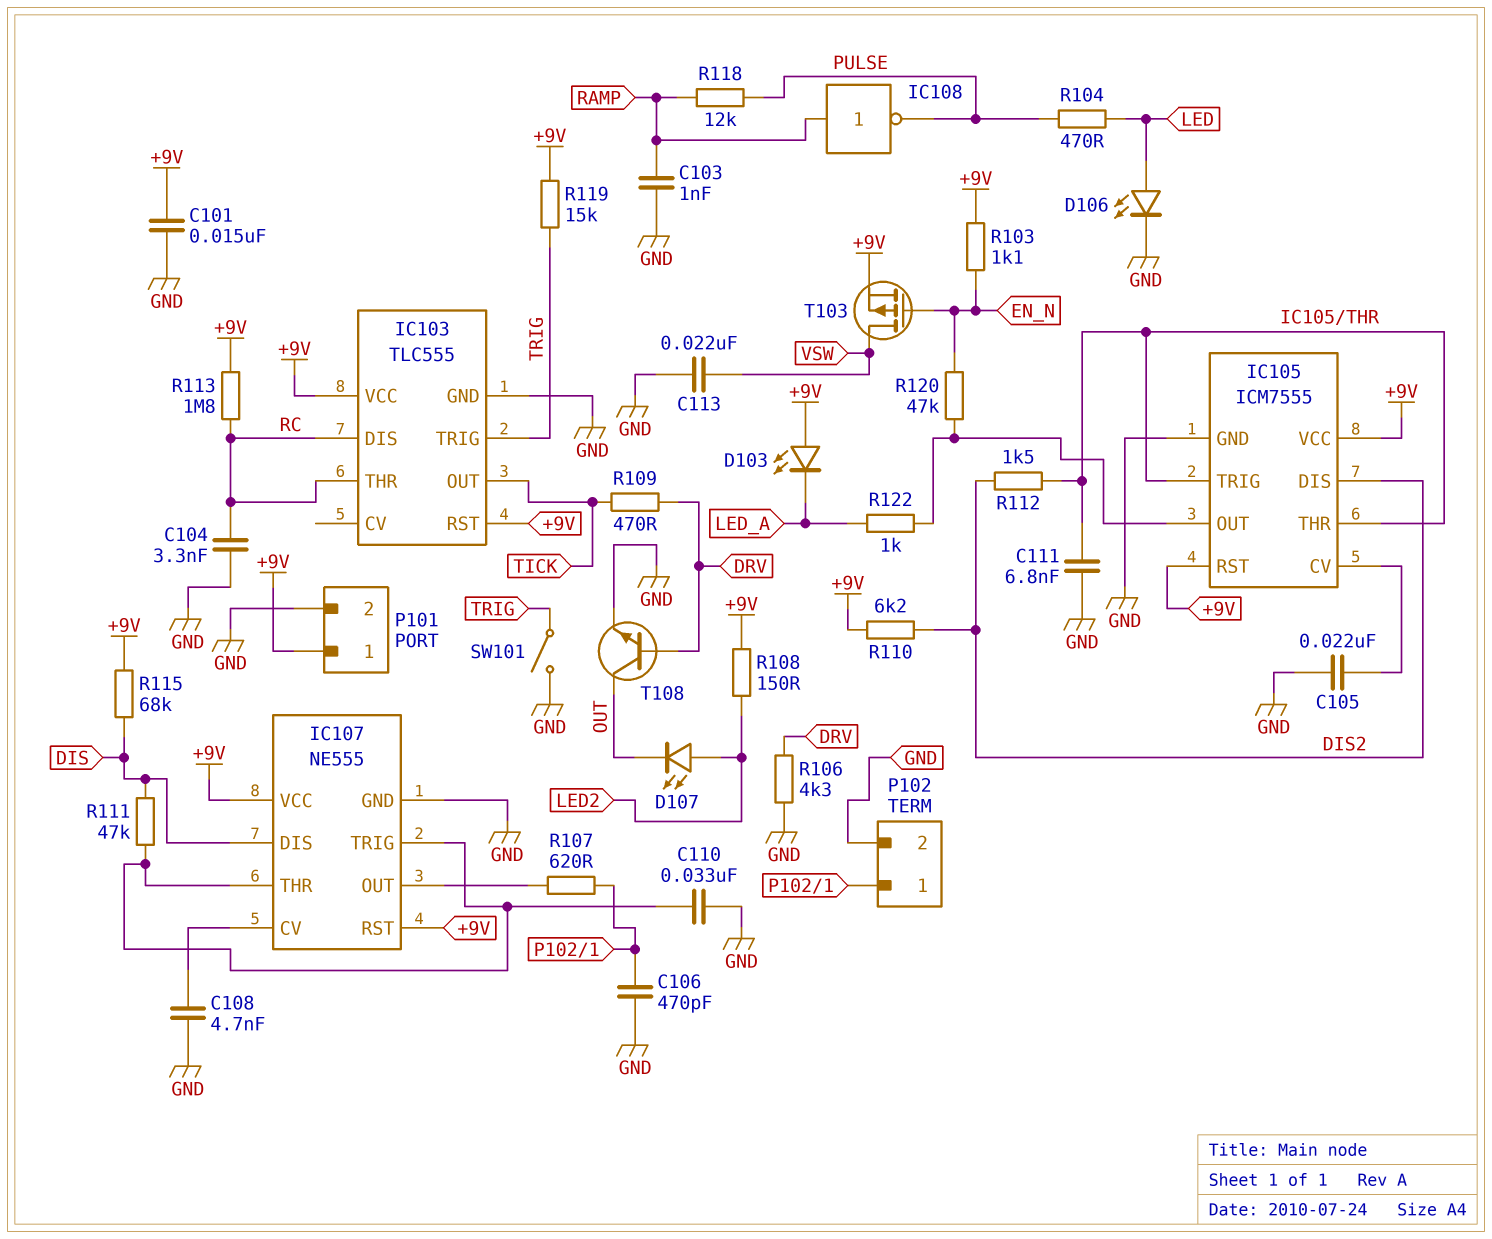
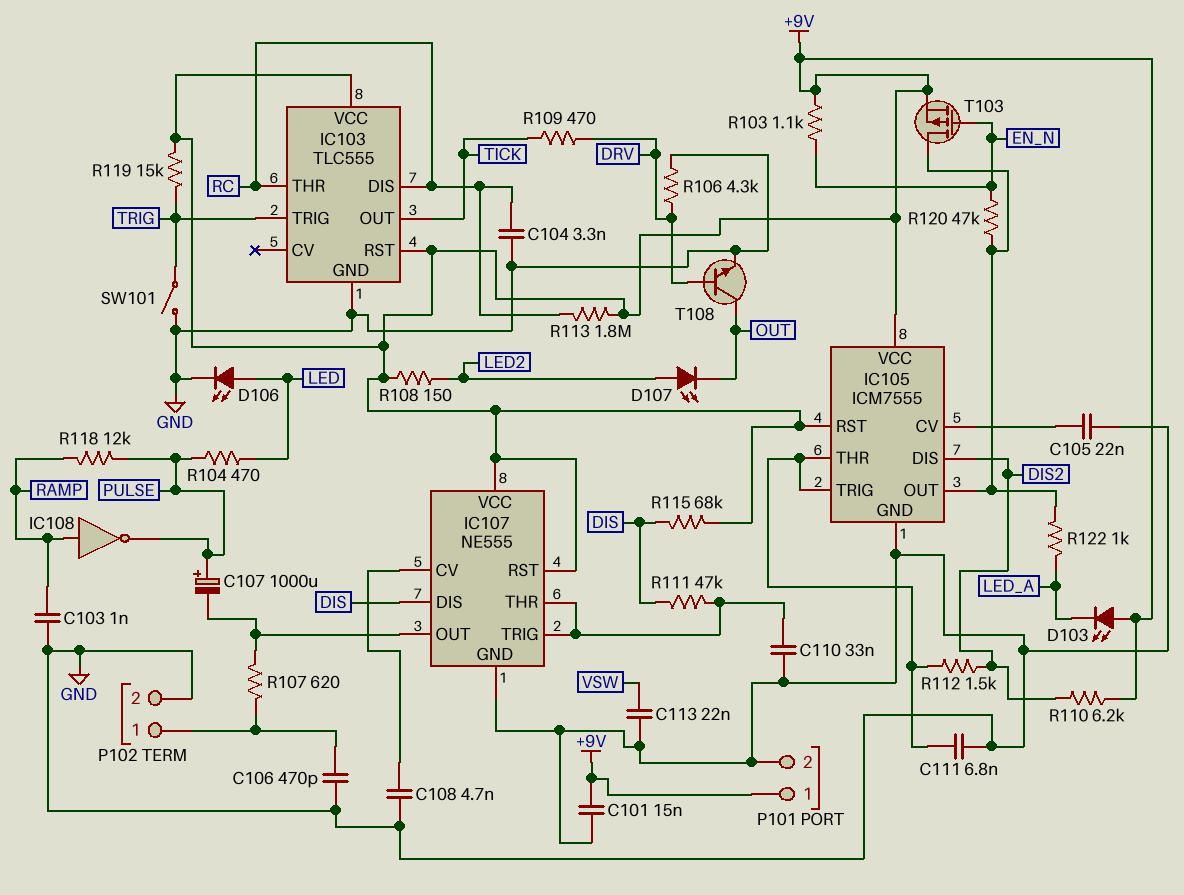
C107: none -> 1000uF (plus PULSE, minus IC107/OUT)
T103: PMOS (G EN_N, D VSW, S +9V) -> PMOS (G EN_N, D IC105/OUT, S +9V)

